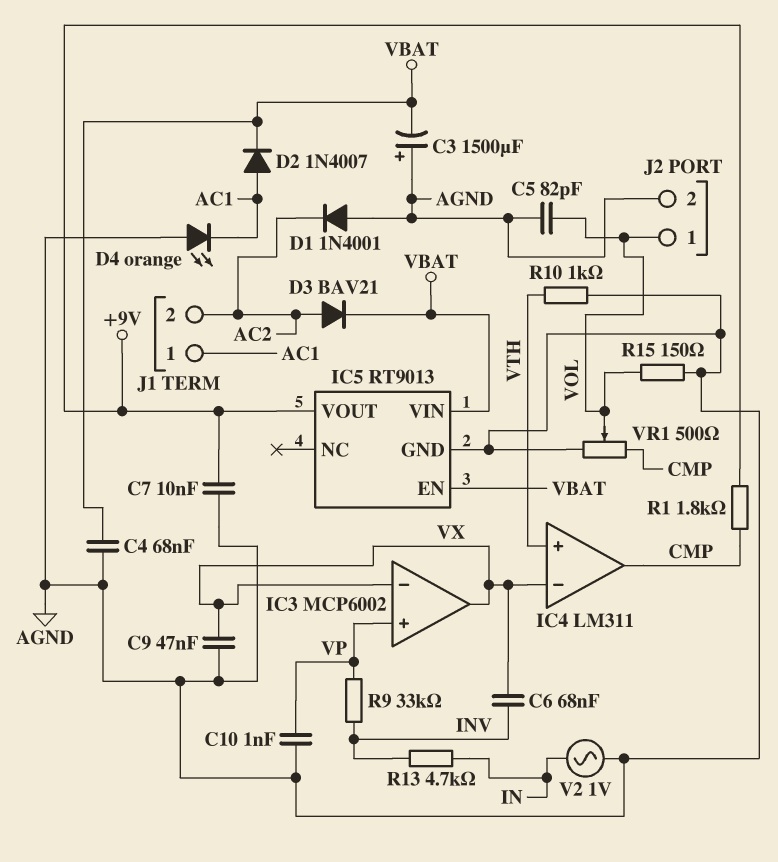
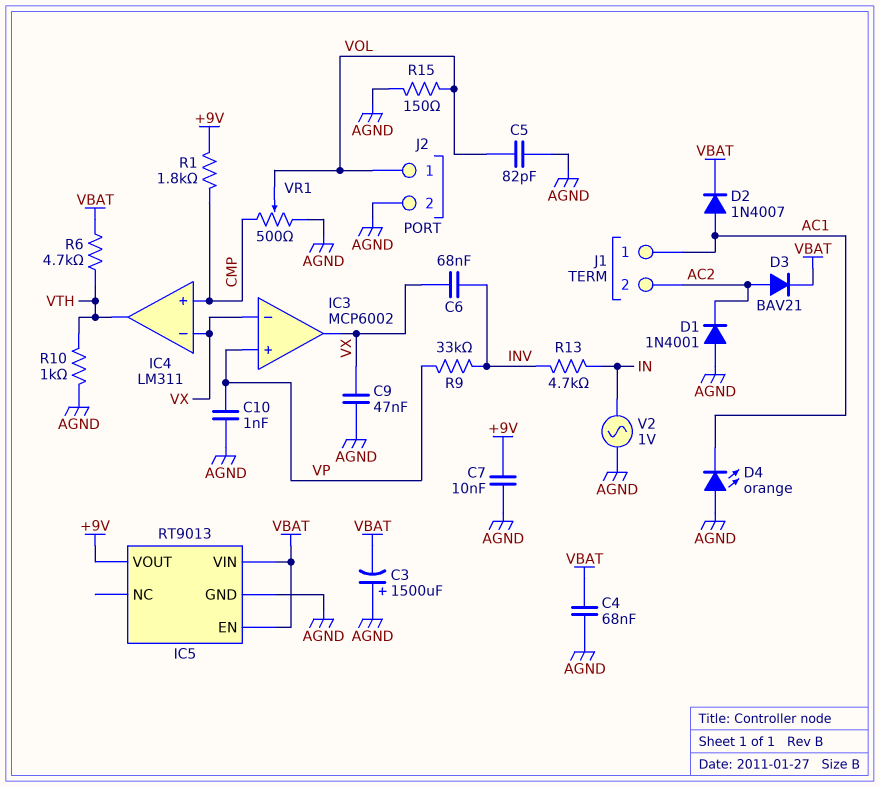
IC4 pin in+: VTH -> CMP
IC4 pin out: CMP -> VTH
R6: none -> 4.7k (VBAT, VTH)

